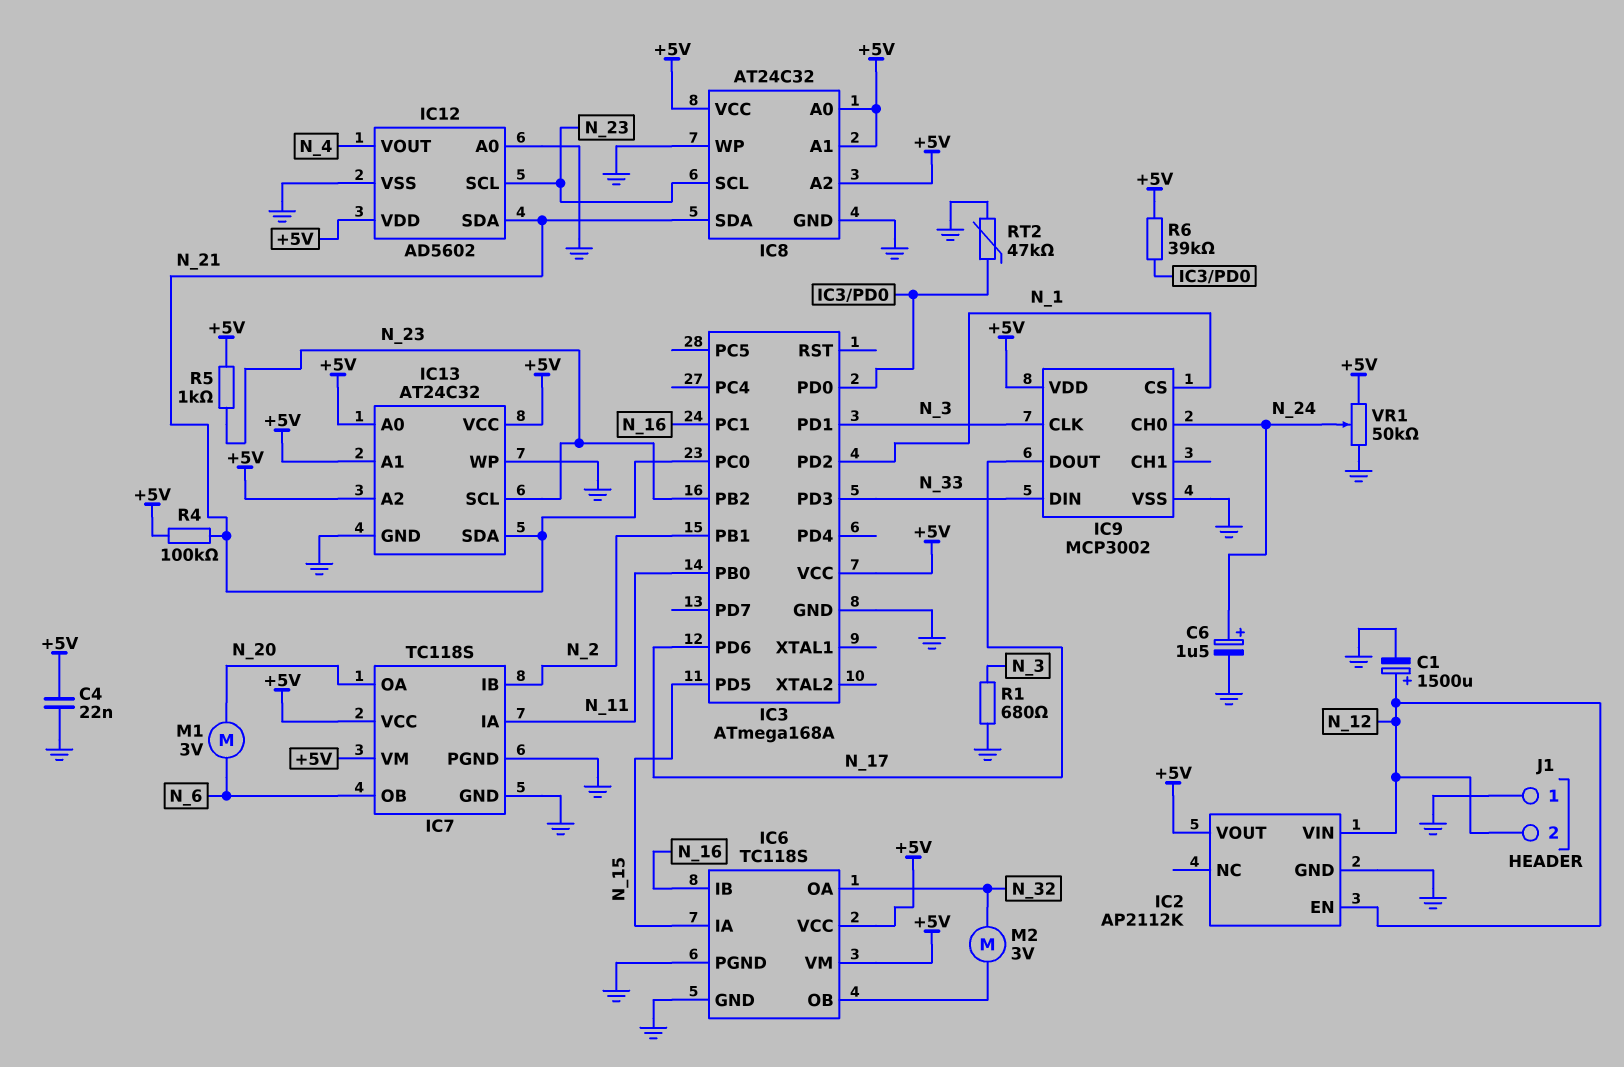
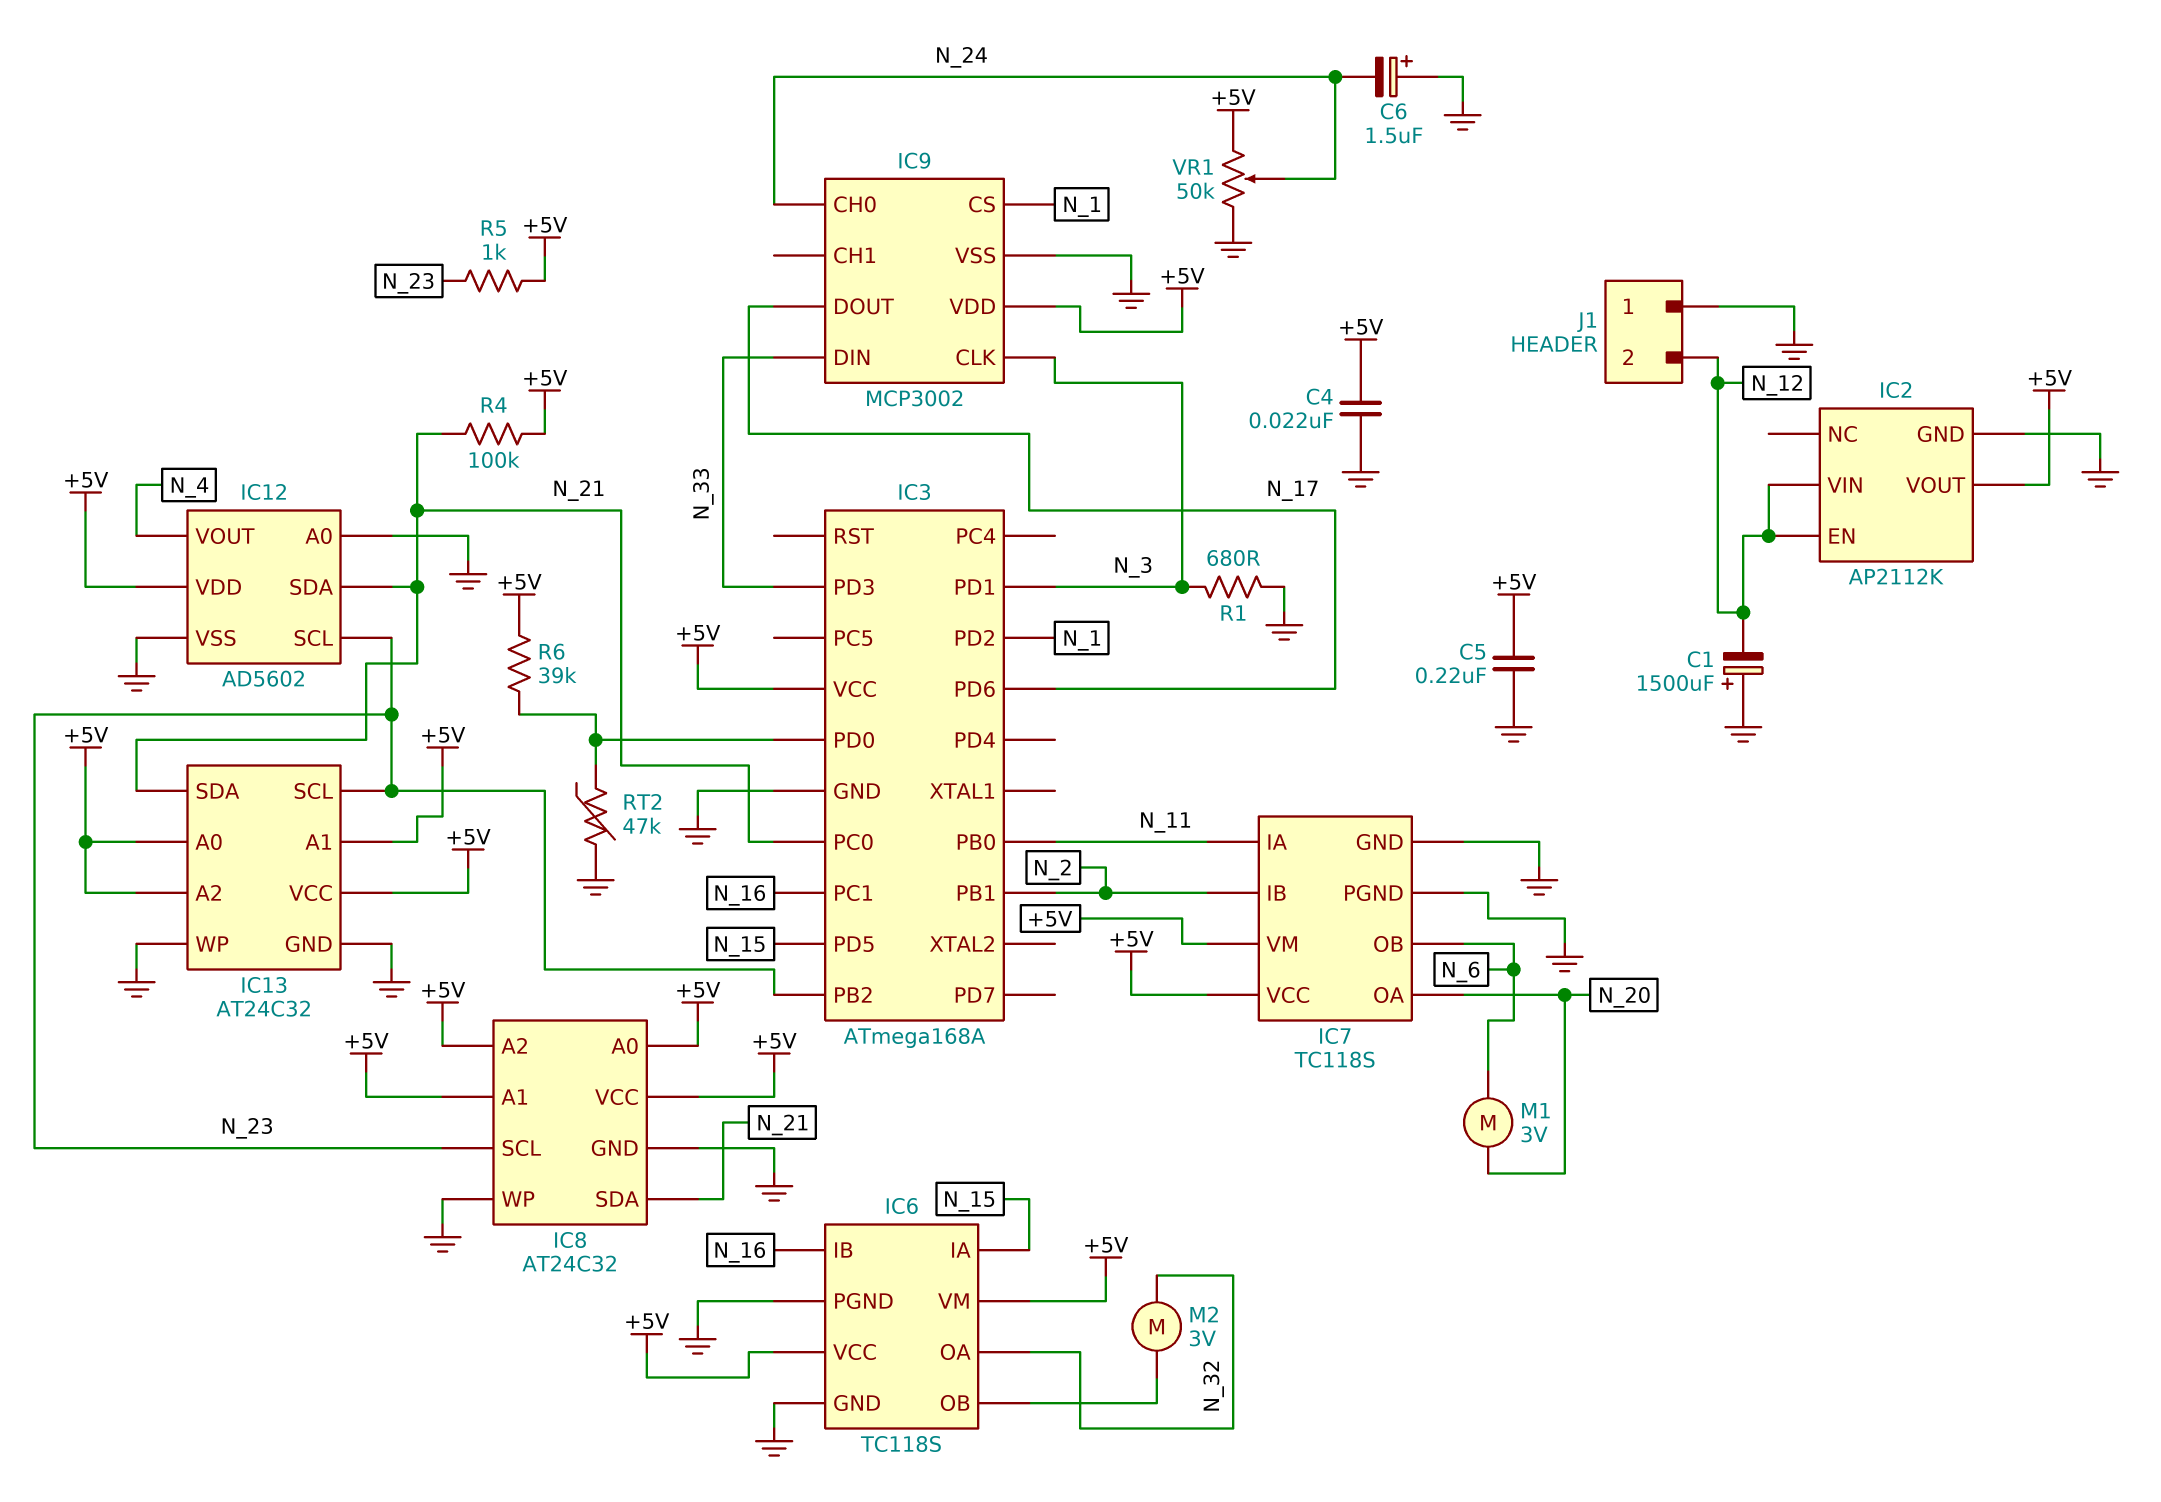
C1: 1500uF (plus N_12, minus GND) -> 1500uF (plus GND, minus N_12)
C5: none -> 220nF (+5V, GND)
C6: 1.5uF (plus N_24, minus GND) -> 1.5uF (plus GND, minus N_24)

